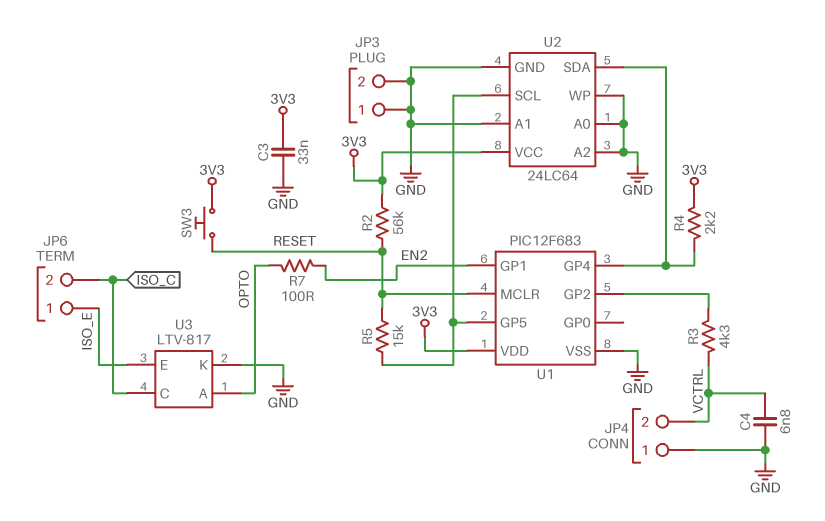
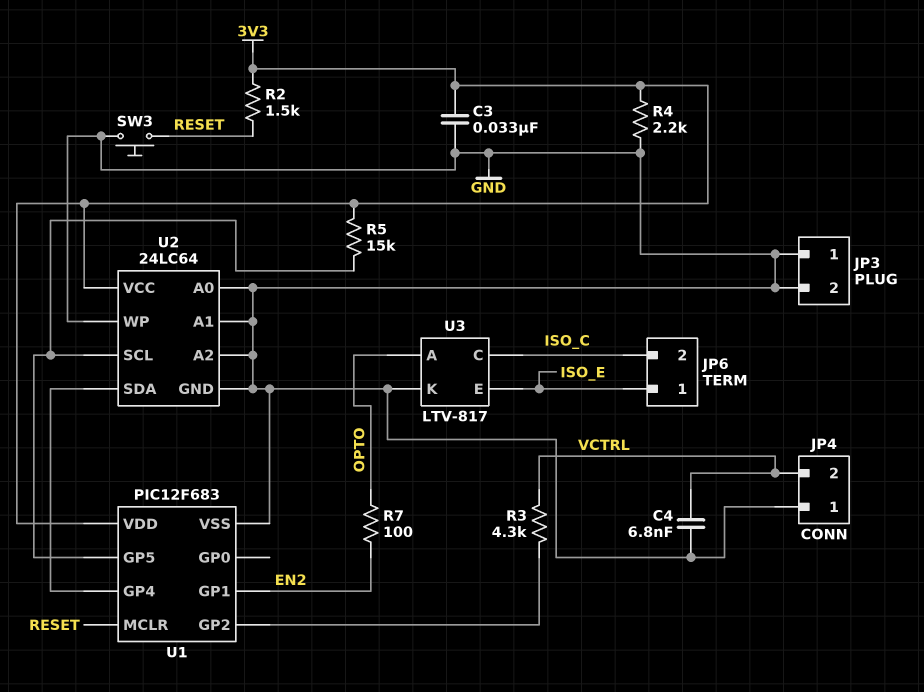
R2: 56k (3V3, RESET) -> 1.5k (3V3, RESET)
R4: 2.2k (3V3, U1/GP4) -> 2.2k (3V3, GND)
R5: 15k (RESET, U1/GP5) -> 15k (3V3, U1/GP5)
SW3: button (3V3, RESET) -> button (GND, RESET)

